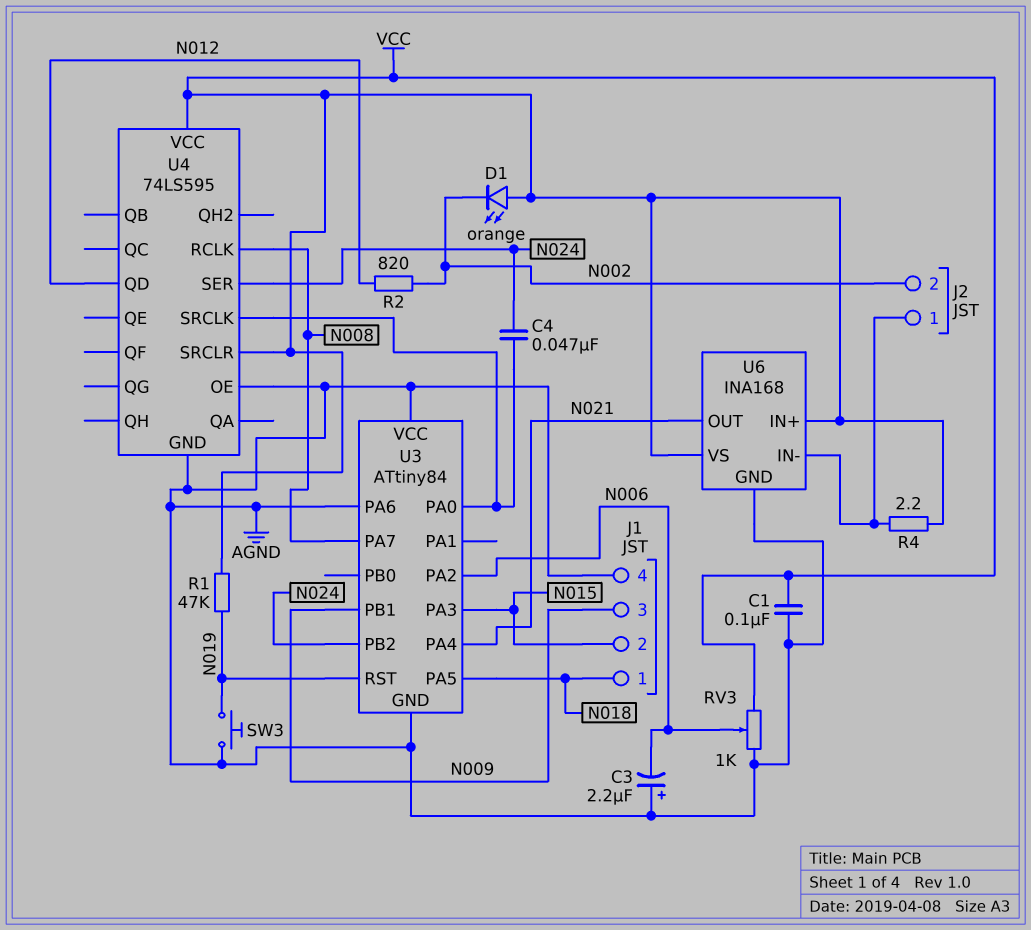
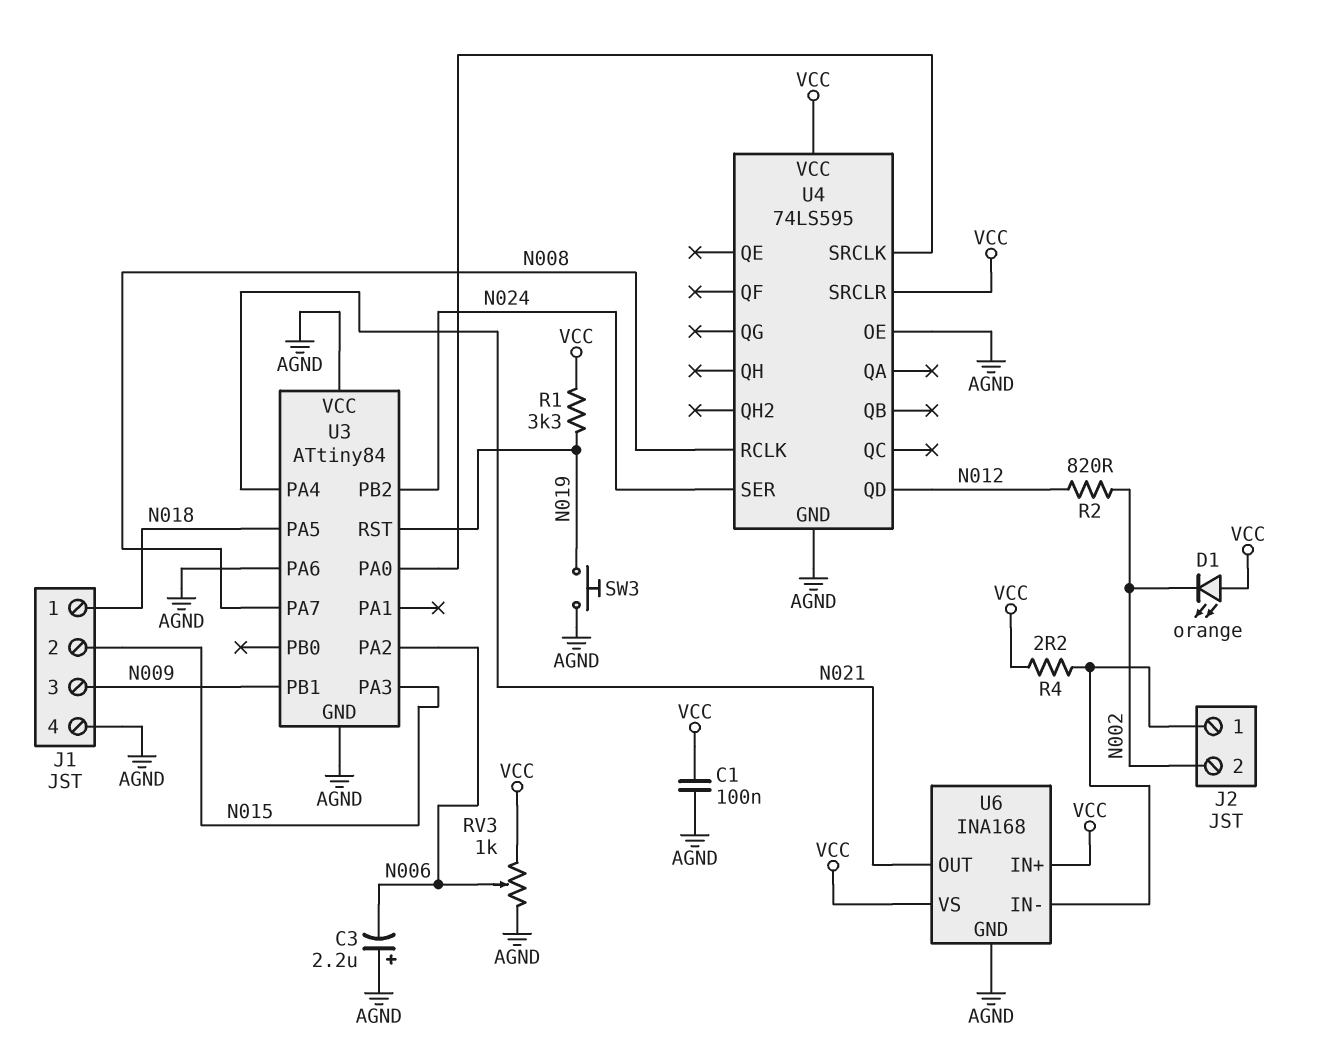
C4: 47nF (N024, U3/PA0) -> none
R1: 47k (N019, VCC) -> 3.3k (N019, VCC)

